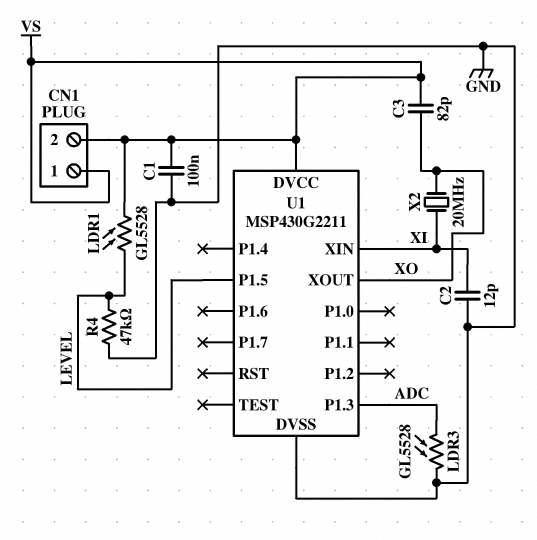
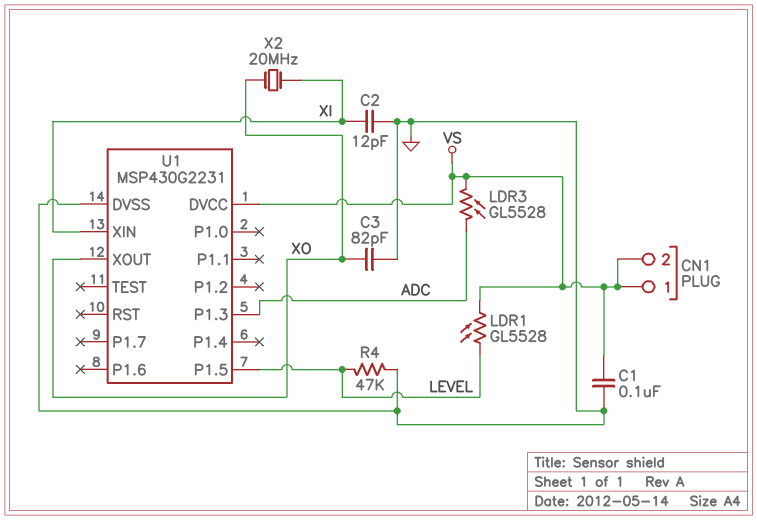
C3: 82pF (VS, XO) -> 82pF (GND, XO)
LDR3: GL5528 (ADC, GND) -> GL5528 (ADC, VS)
U1: MSP430G2211 -> MSP430G2231

